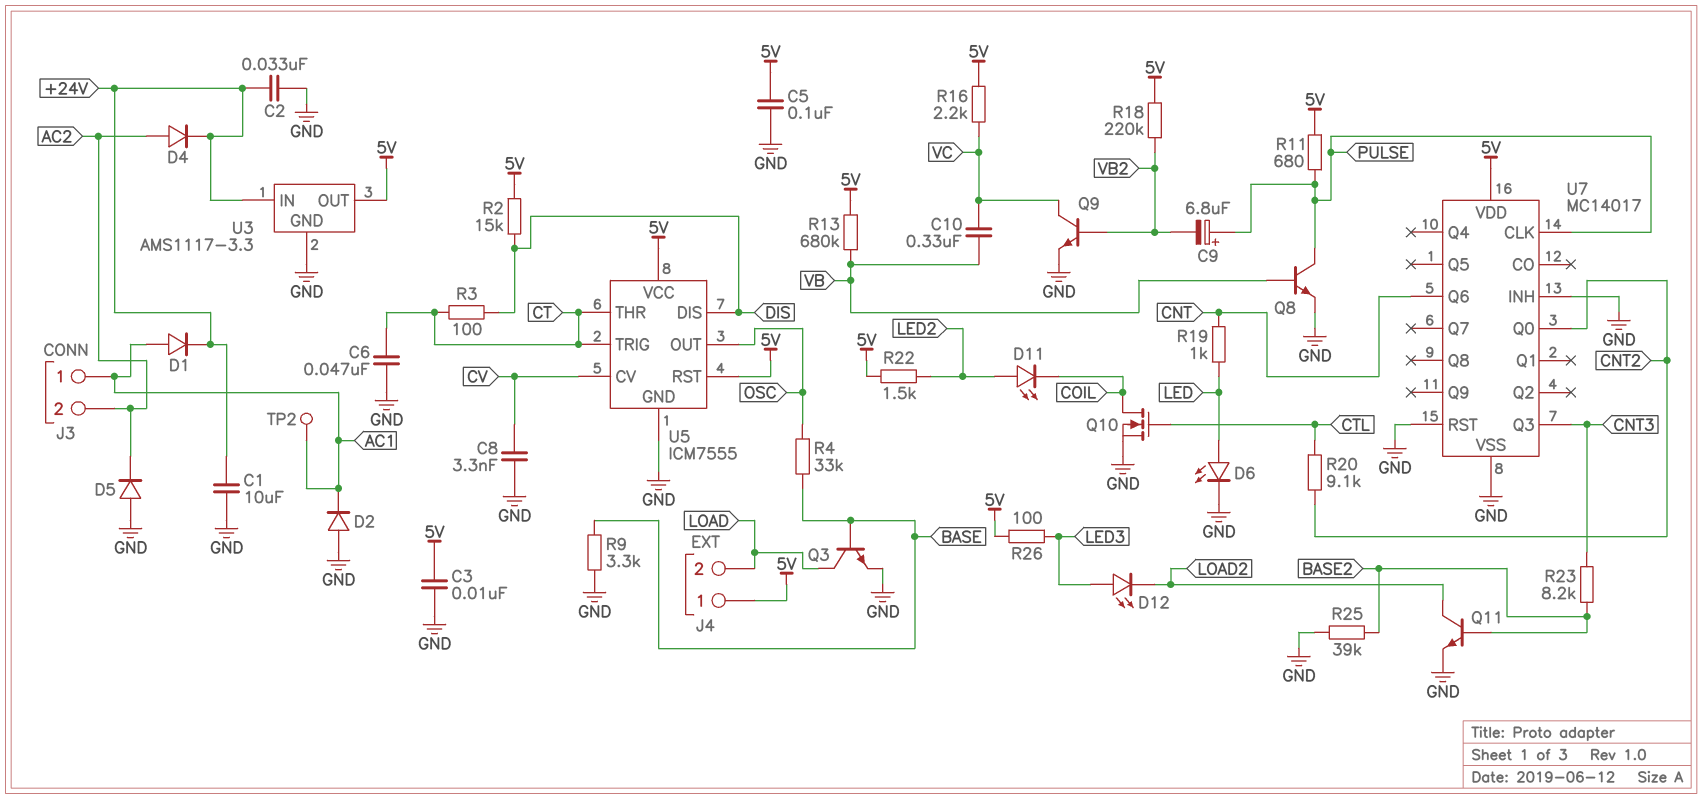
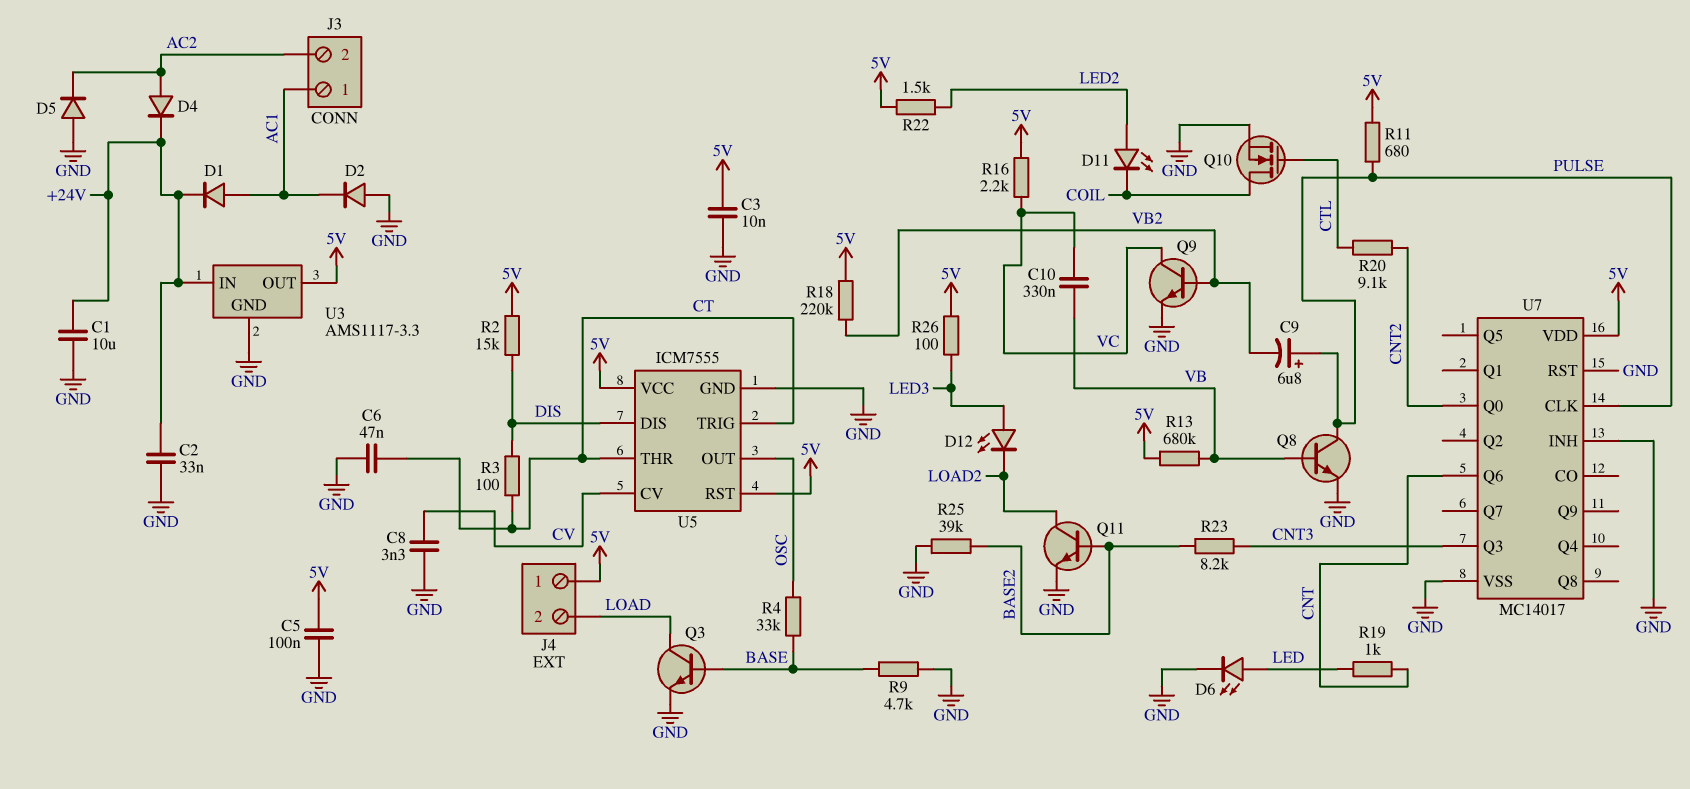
R9: 3.3k (BASE, GND) -> 4.7k (BASE, GND)
TP2: test point (AC1) -> none

